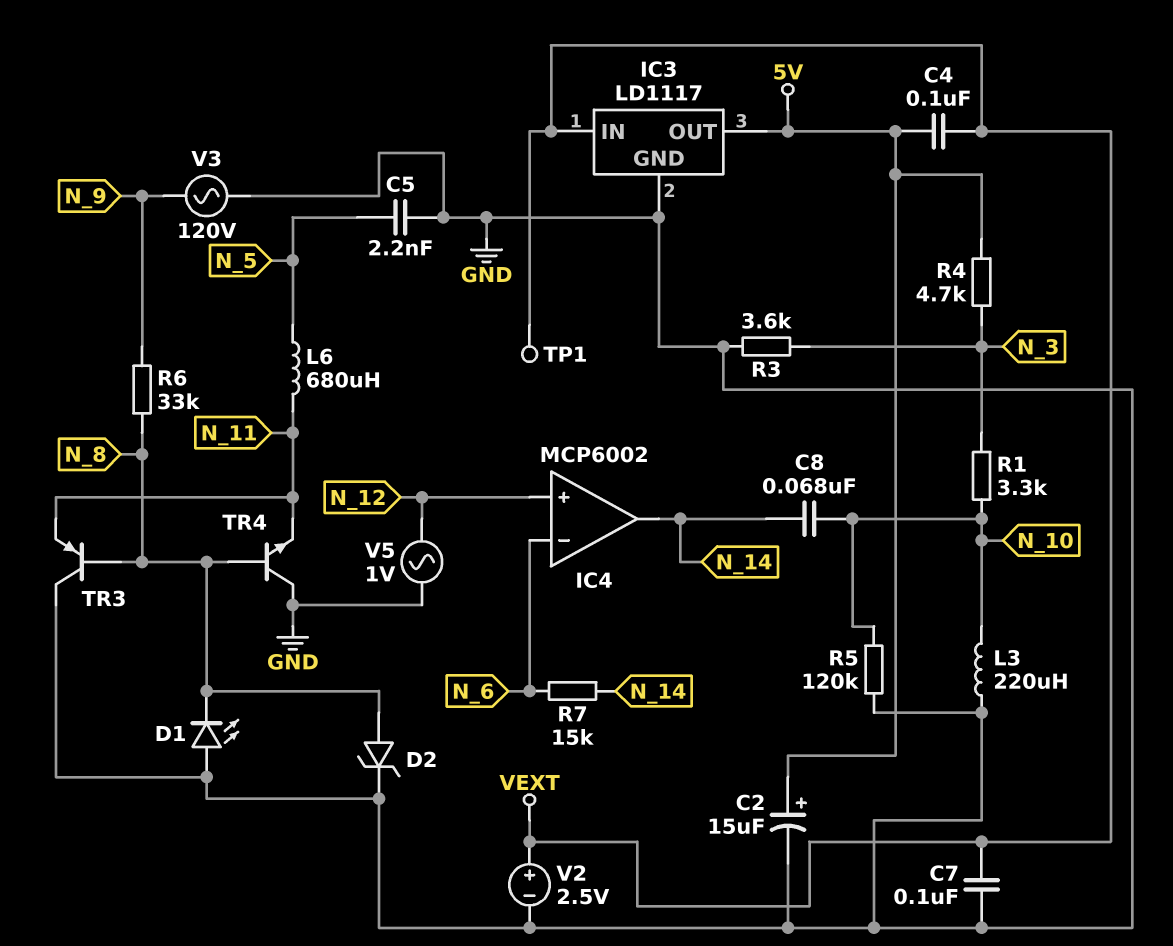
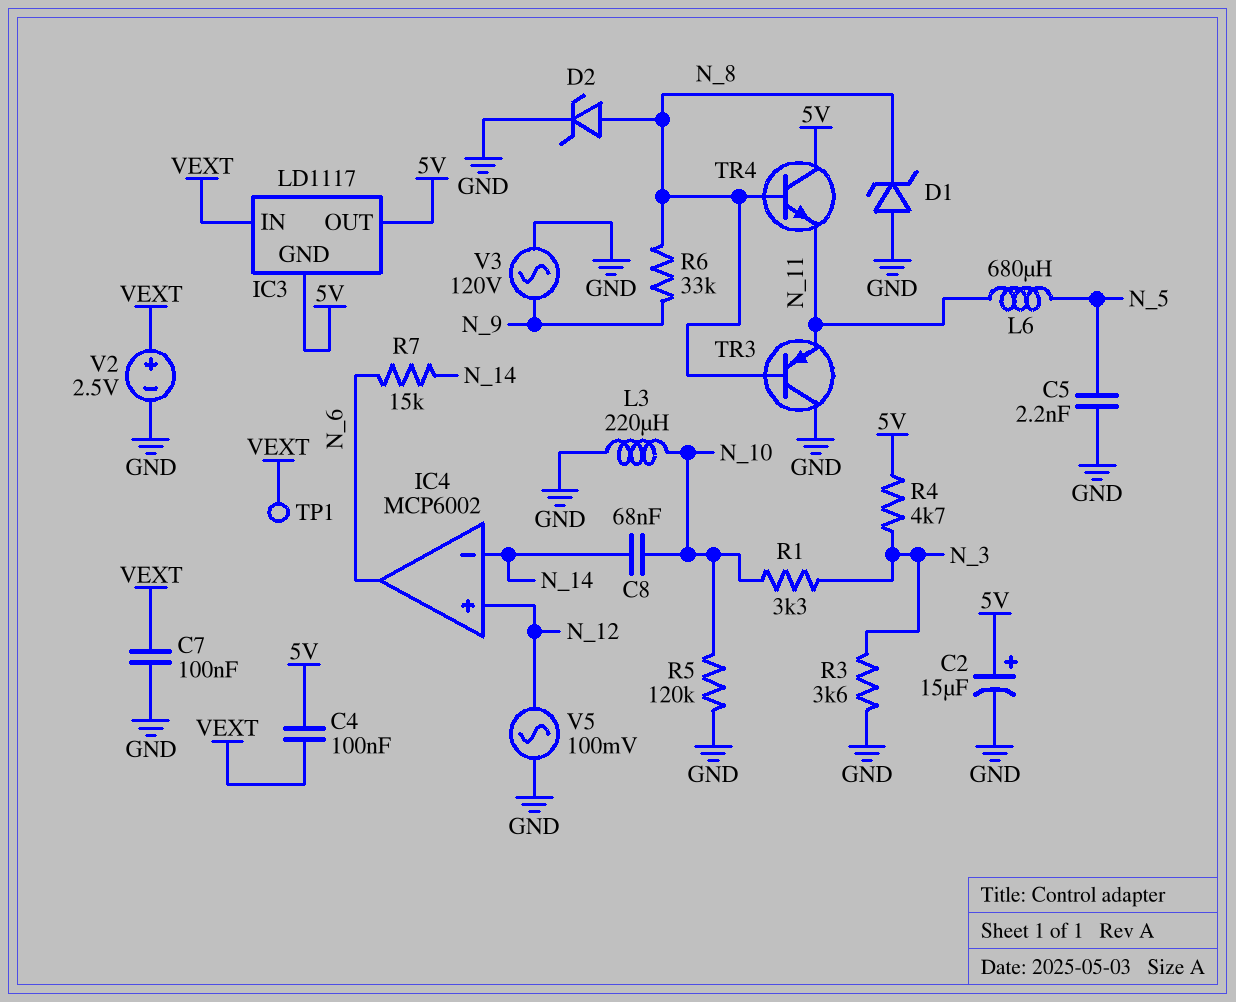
D1: LED (A GND, K N_8) -> zener (A GND, K N_8)
IC3 pin GND: GND -> 5V
IC4 pin in-: N_6 -> N_14
IC4 pin out: N_14 -> N_6
TR4: NPN (B N_8, C GND, E N_11) -> NPN (B N_8, C 5V, E N_11)
V5: AC 1V (GND, N_12) -> AC 100mV (GND, N_12)

